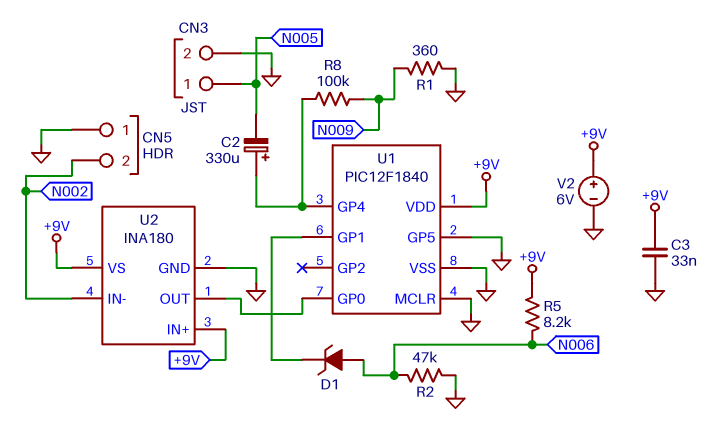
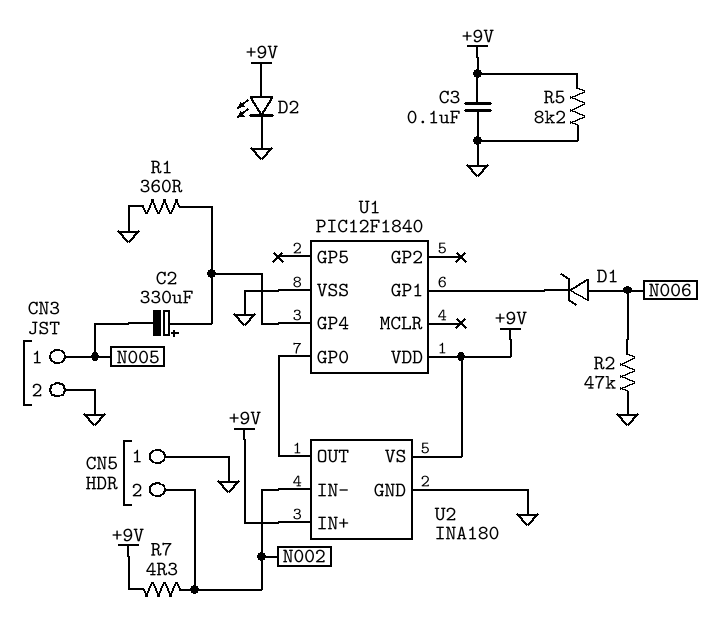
C3: 33nF (+9V, GND) -> 100nF (+9V, GND)
D2: none -> LED (A +9V, K GND)
R1: 360 (GND, N009) -> 360 (GND, U1/GP4)
R5: 8.2k (+9V, N006) -> 8.2k (+9V, GND)
R7: none -> 4.3 (+9V, N002)
R8: 100k (N009, U1/GP4) -> none
U1 pin GP5: GND -> none
U1 pin MCLR: GND -> none
V2: 6V (plus +9V, minus GND) -> none

